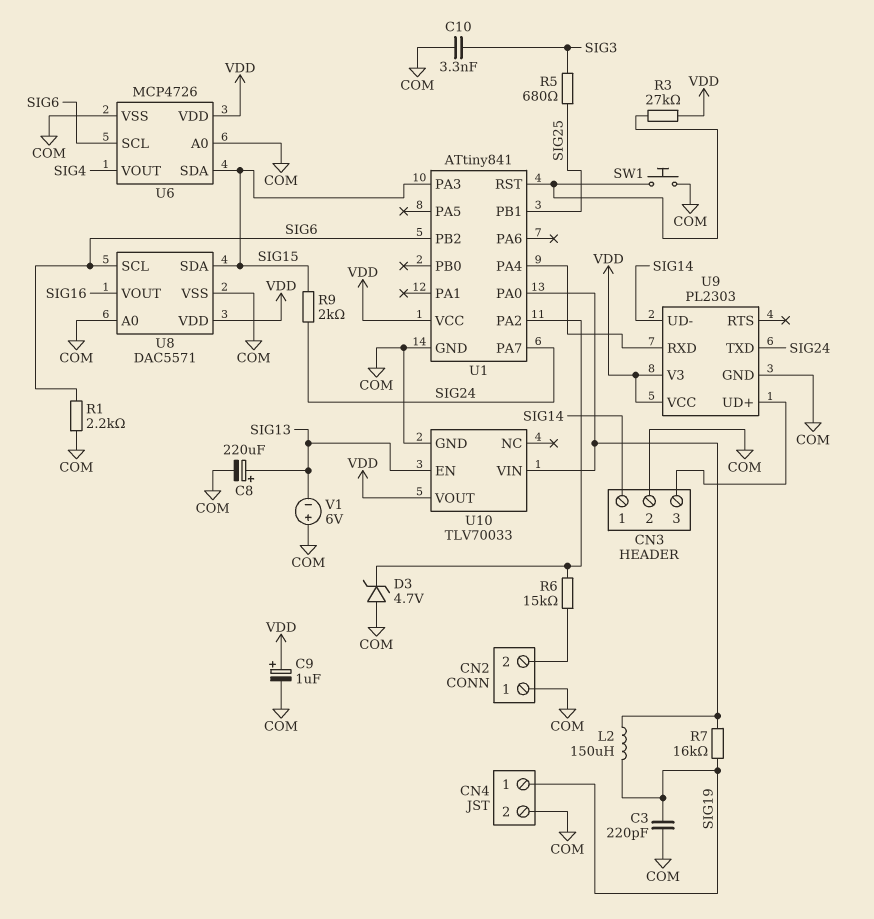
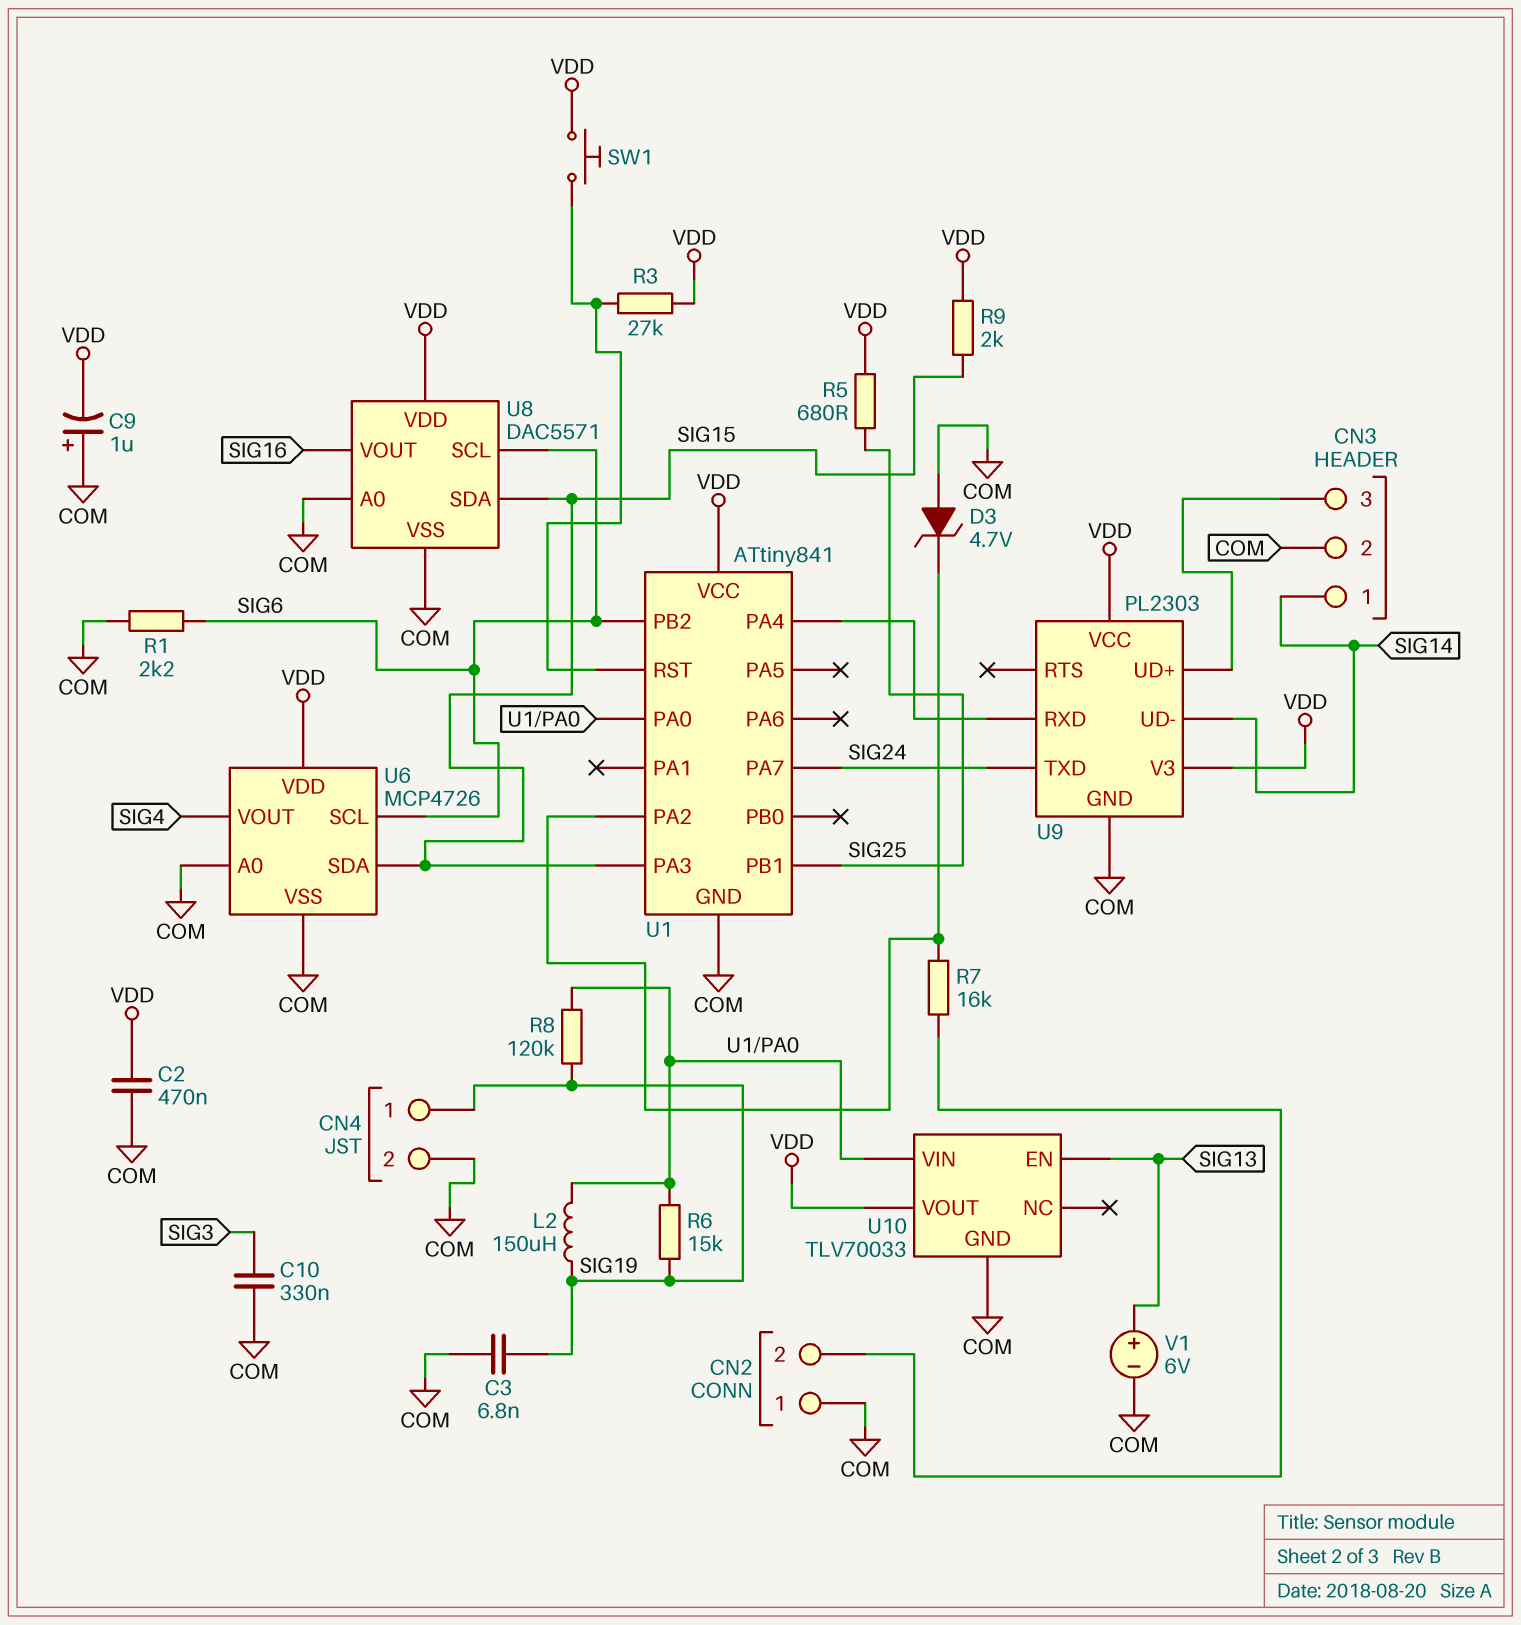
C2: none -> 470nF (COM, VDD)
C3: 220pF (COM, SIG19) -> 6.8nF (COM, SIG19)
C8: 220uF (plus SIG13, minus COM) -> none
C9: 1uF (plus VDD, minus COM) -> 1uF (plus COM, minus VDD)
C10: 3.3nF (COM, SIG3) -> 330nF (COM, SIG3)
R5: 680 (SIG3, SIG25) -> 680 (SIG25, VDD)
R6: 15k (CN2/2, U1/PA2) -> 15k (SIG19, U1/PA0)
R7: 16k (SIG19, U1/PA0) -> 16k (CN2/2, U1/PA2)
R8: none -> 120k (SIG19, U1/PA0)
R9: 2k (SIG15, SIG24) -> 2k (SIG15, VDD)
SW1: button (COM, U1/RST) -> button (U1/RST, VDD)
V1: 6V (plus COM, minus SIG13) -> 6V (plus SIG13, minus COM)

